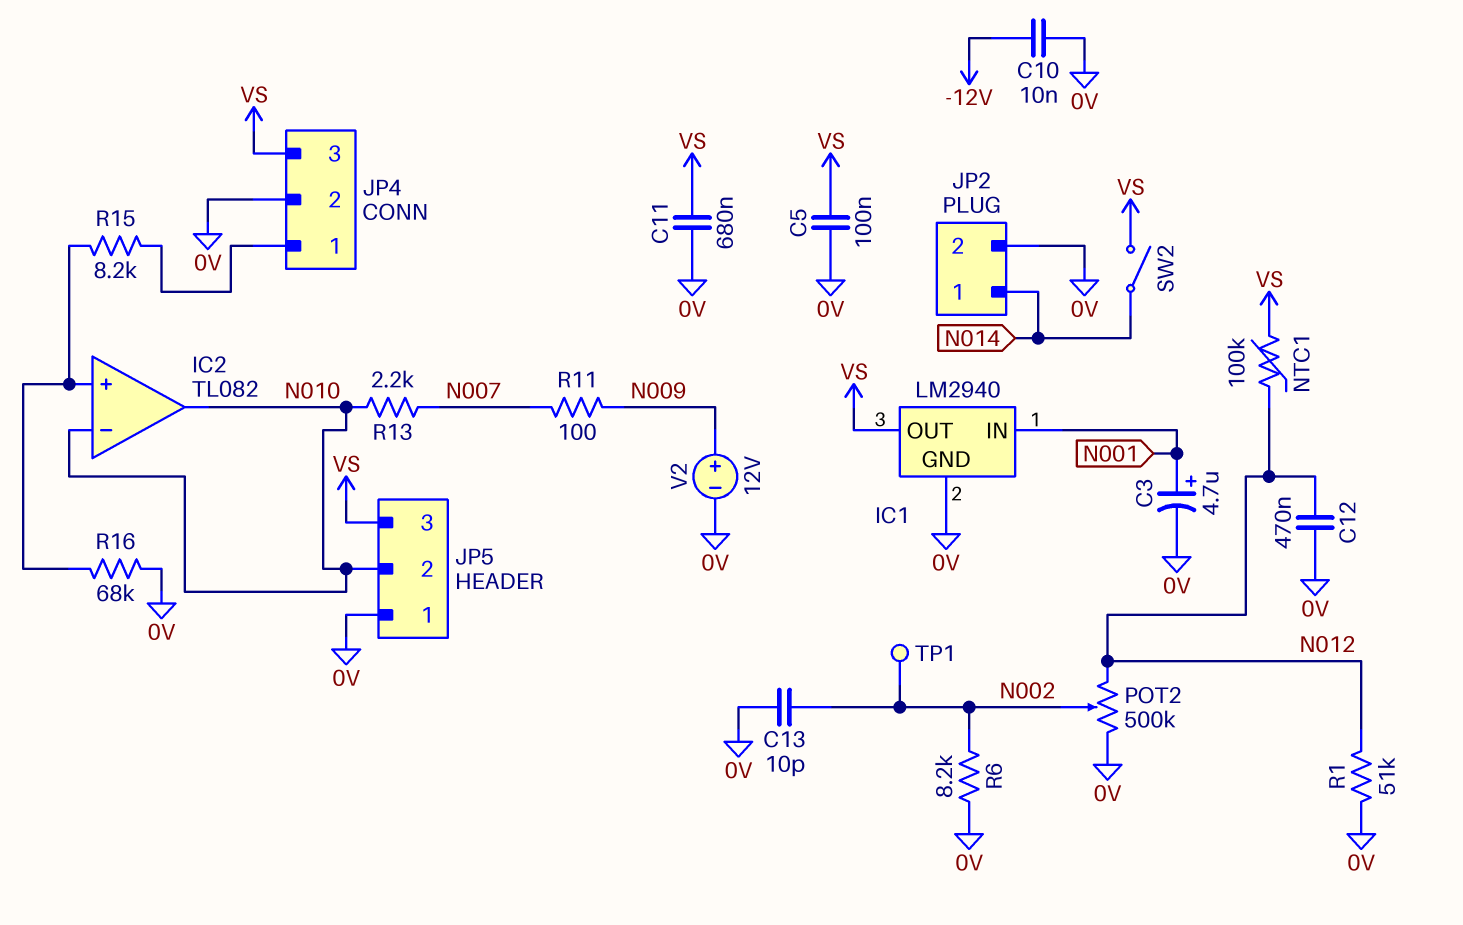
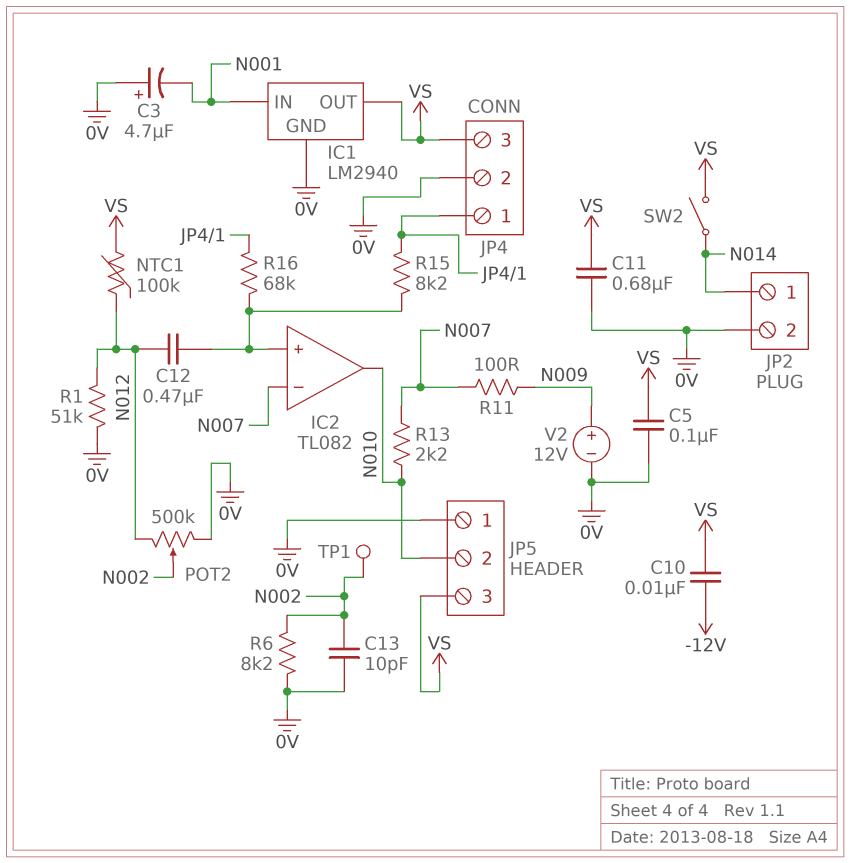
C3: 4.7uF (plus N001, minus 0V) -> 4.7uF (plus 0V, minus N001)
C10: 10nF (-12V, 0V) -> 10nF (-12V, VS)
C12: 470nF (0V, N012) -> 470nF (IC2/in+, N012)
IC2 pin in-: N010 -> N007
R16: 68k (0V, IC2/in+) -> 68k (IC2/in+, JP4/1)

